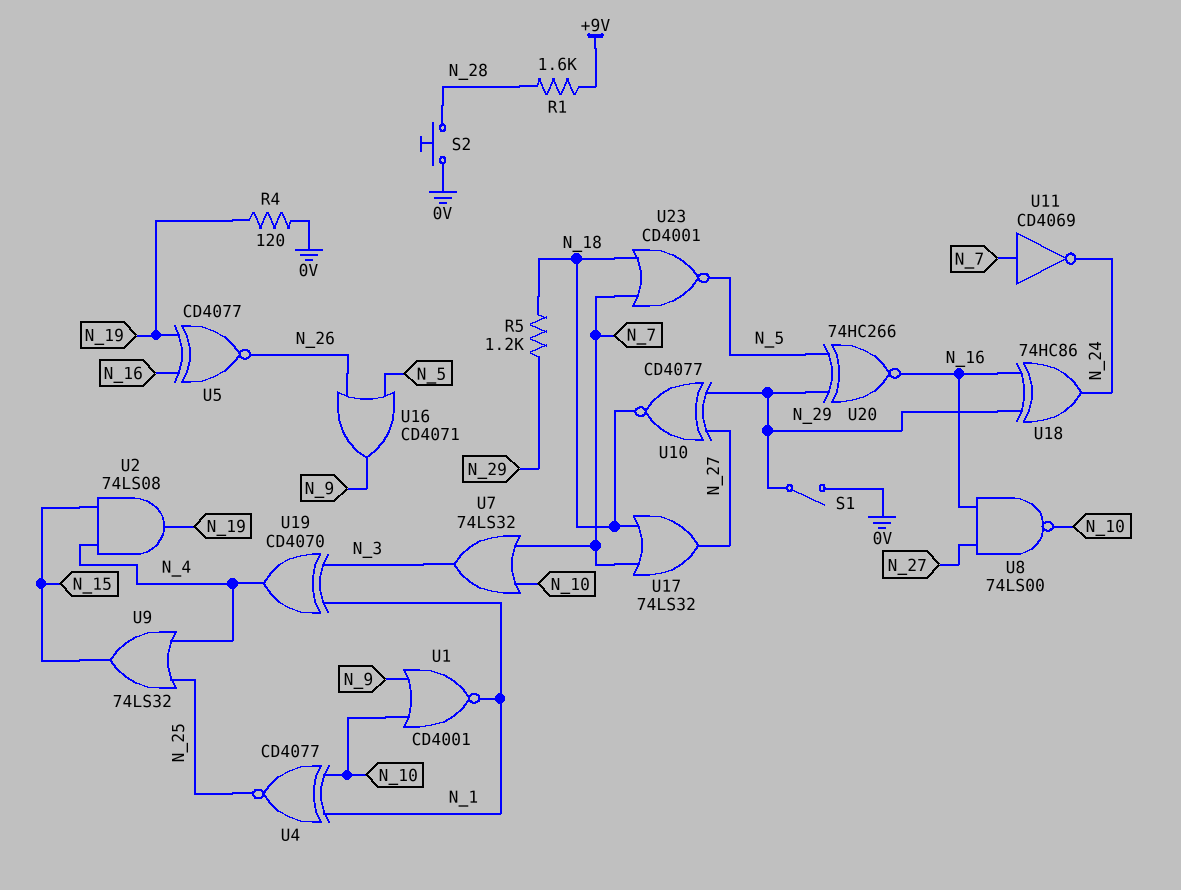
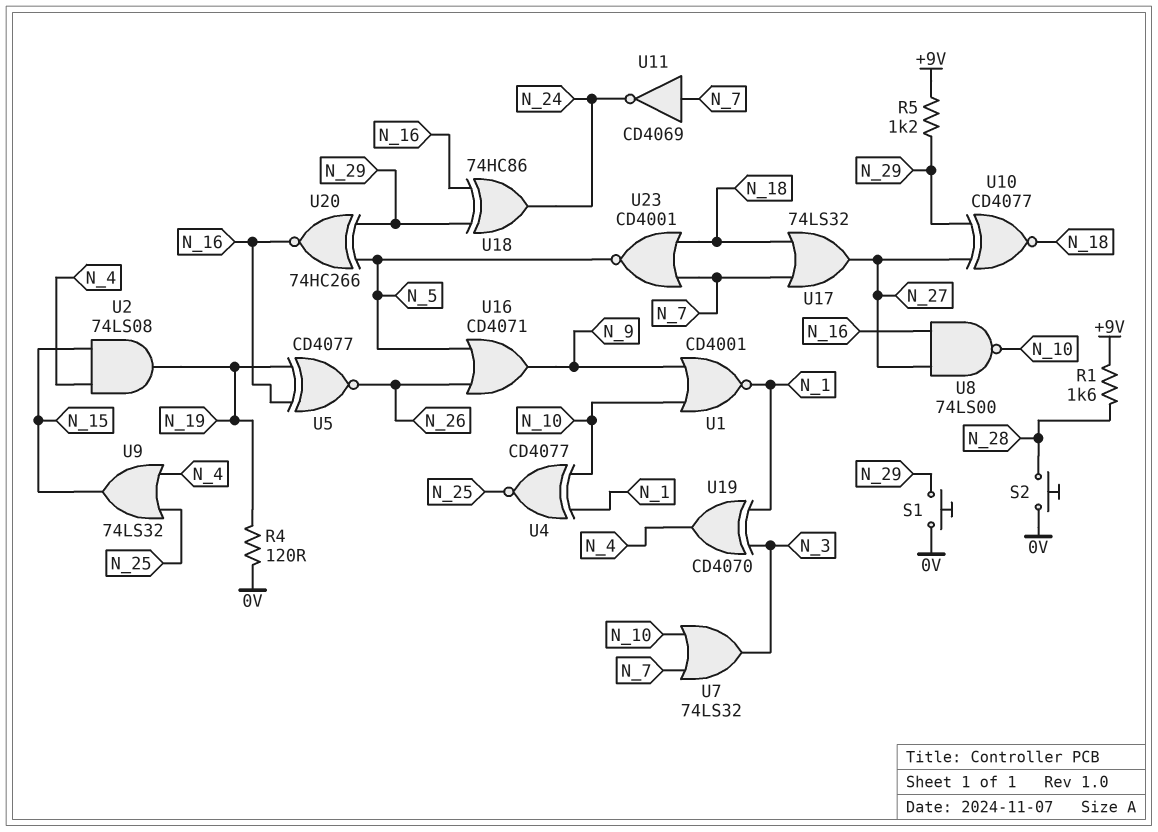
R5: 1.2k (N_18, N_29) -> 1.2k (+9V, N_29)
S1: switch (0V, N_29) -> button (0V, N_29)

